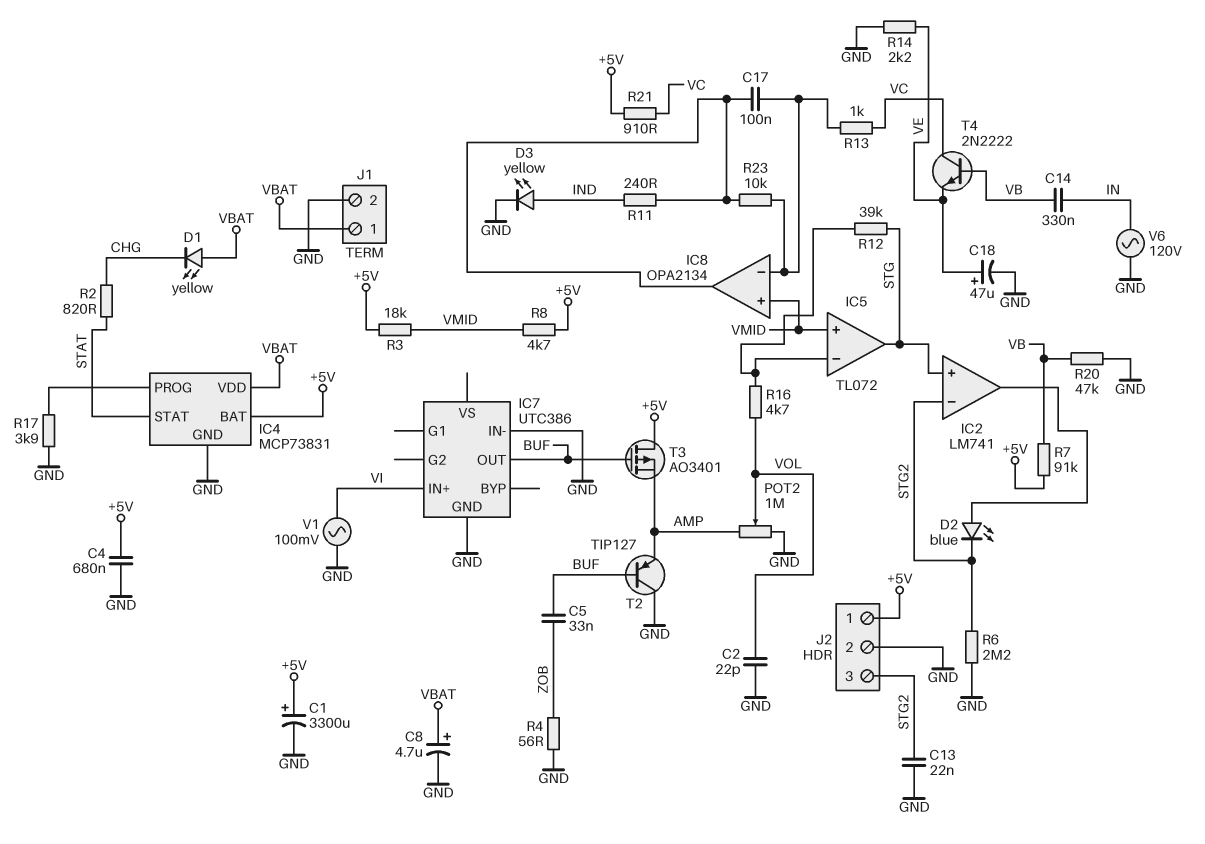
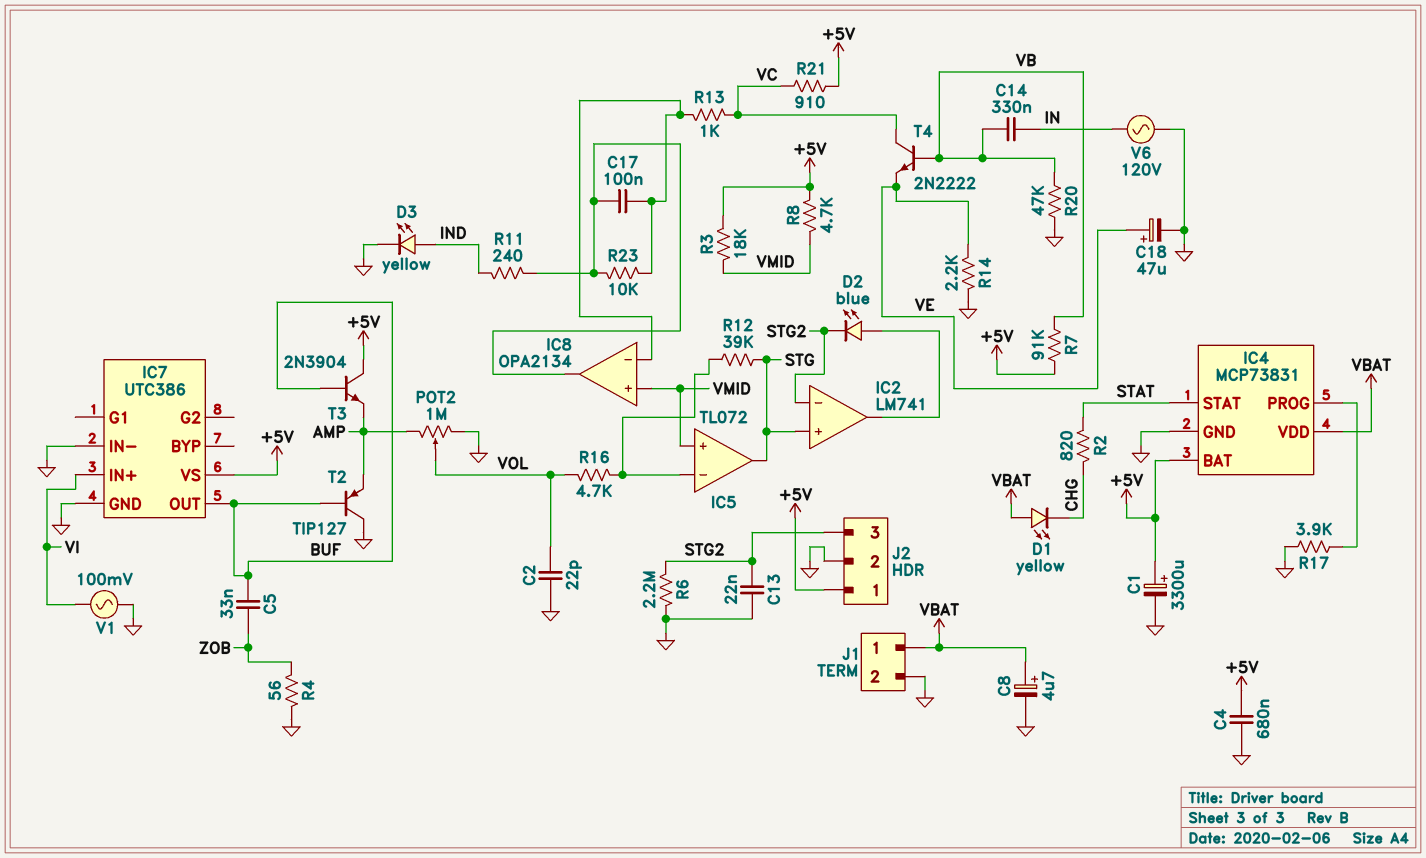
IC7 pin VS: none -> +5V
T3: PMOS AO3401 (G BUF, D +5V, S AMP) -> NPN 2N3904 (B BUF, C +5V, E AMP)

